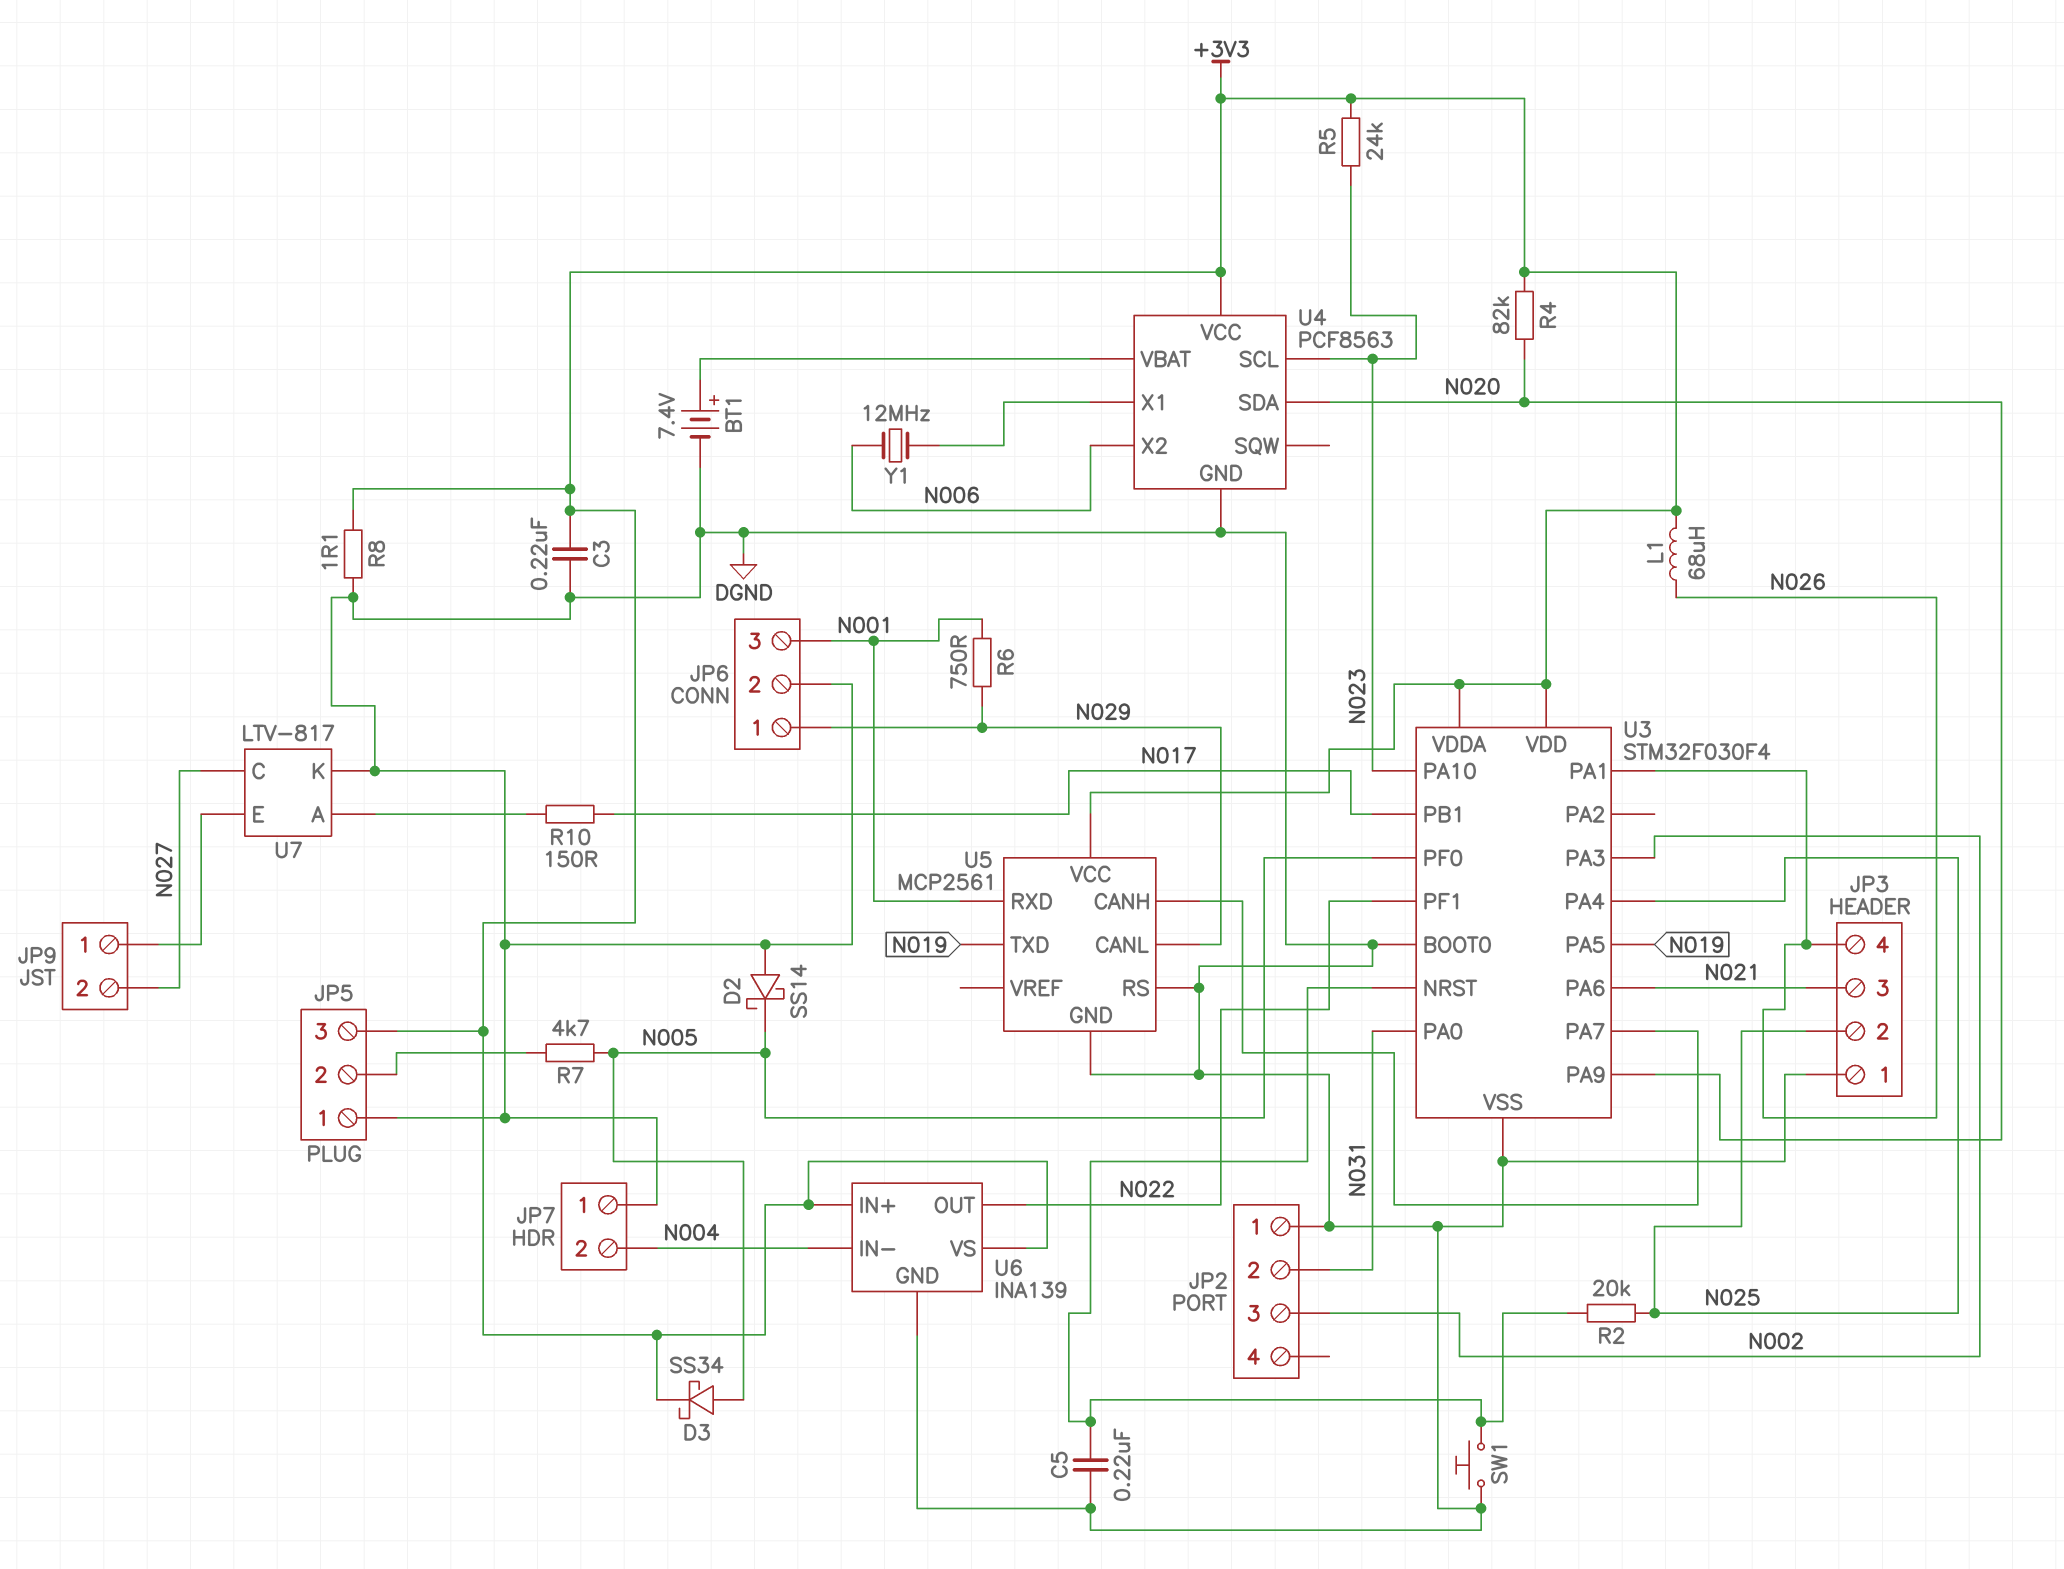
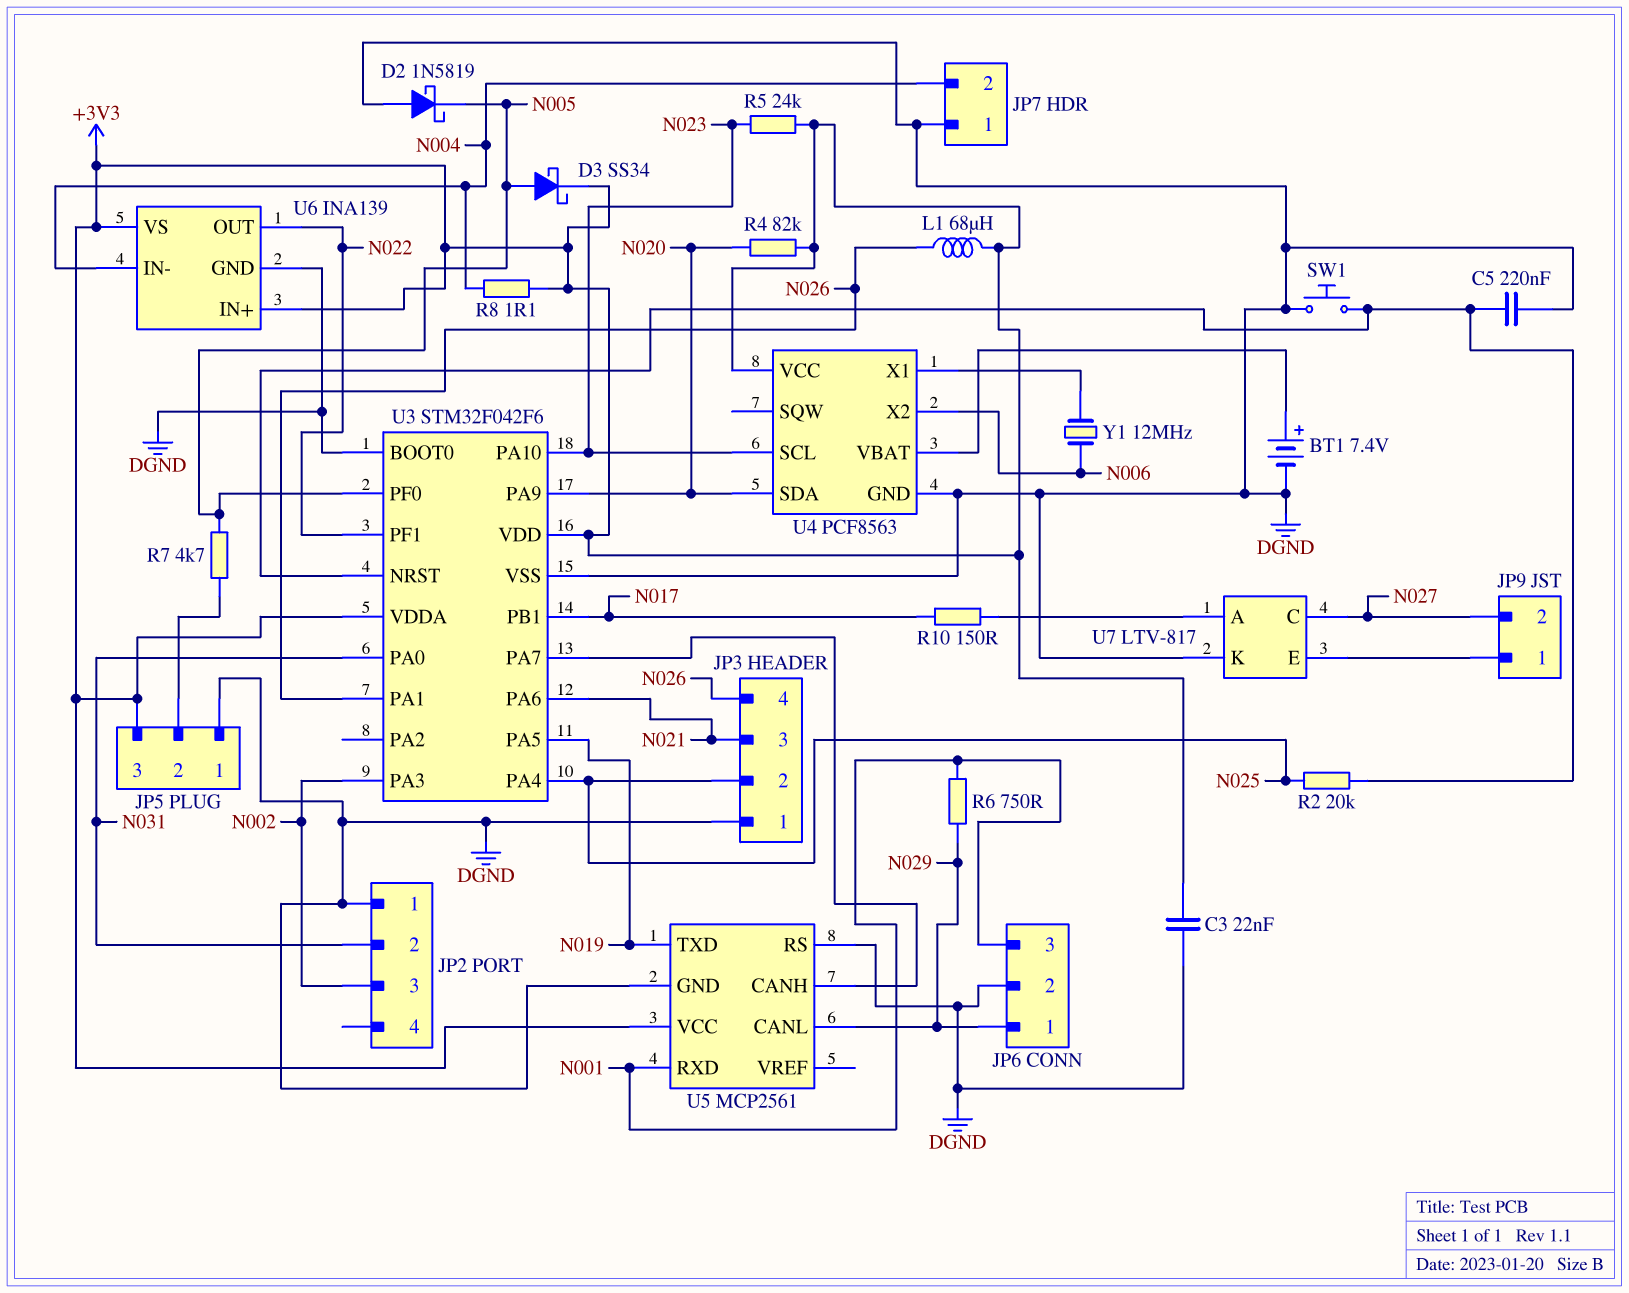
C3: 220nF (+3V3, DGND) -> 22nF (+3V3, DGND)
D2: schottky SS14 (A DGND, K N005) -> schottky 1N5819 (A DGND, K N005)
R8: 1.1 (+3V3, DGND) -> 1.1 (+3V3, N004)
U3: STM32F030F4 -> STM32F042F6

